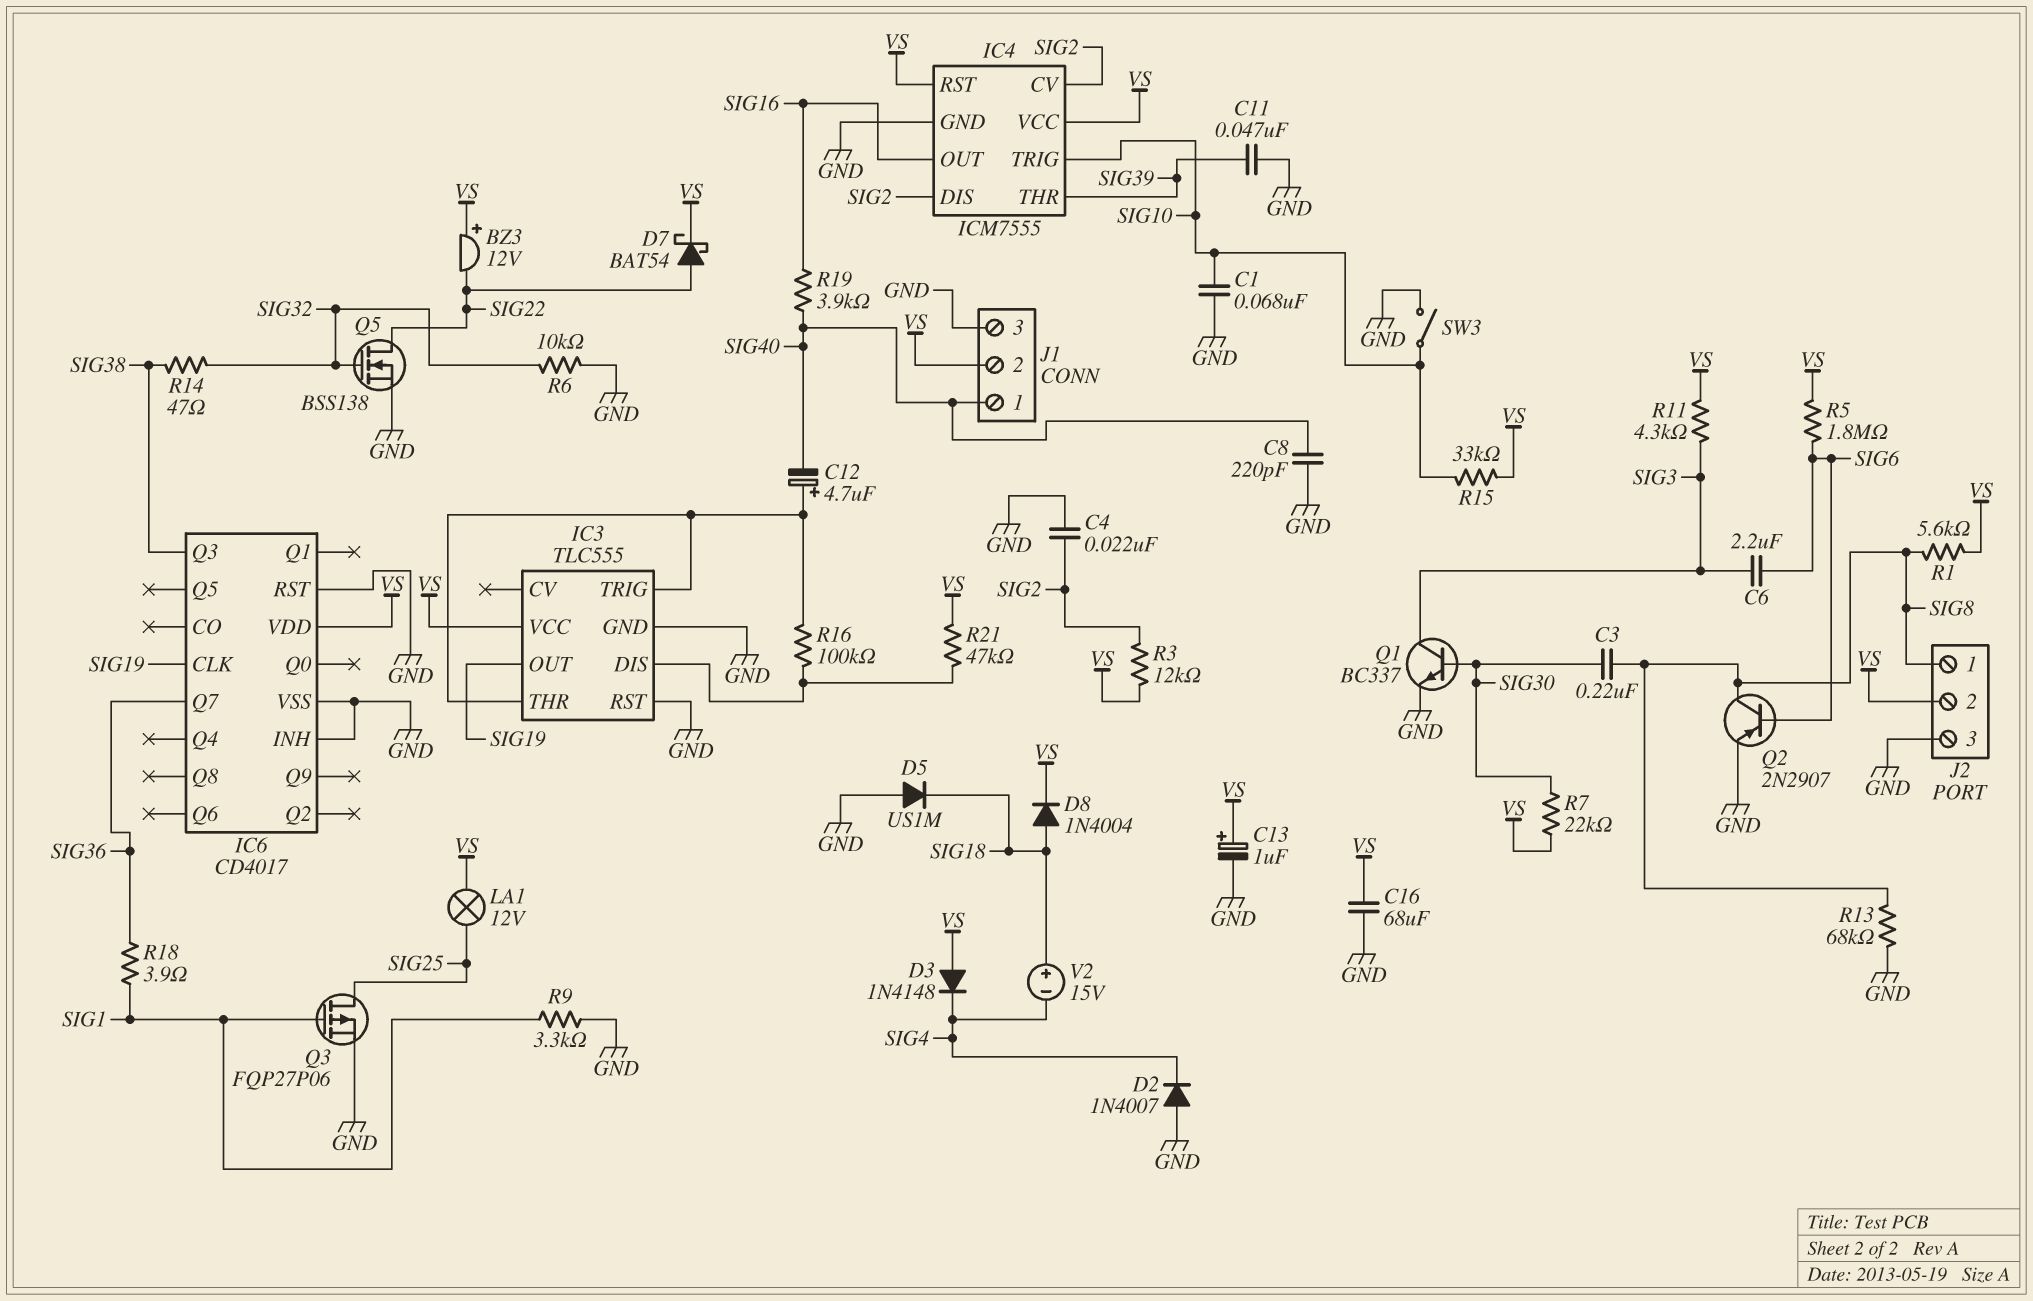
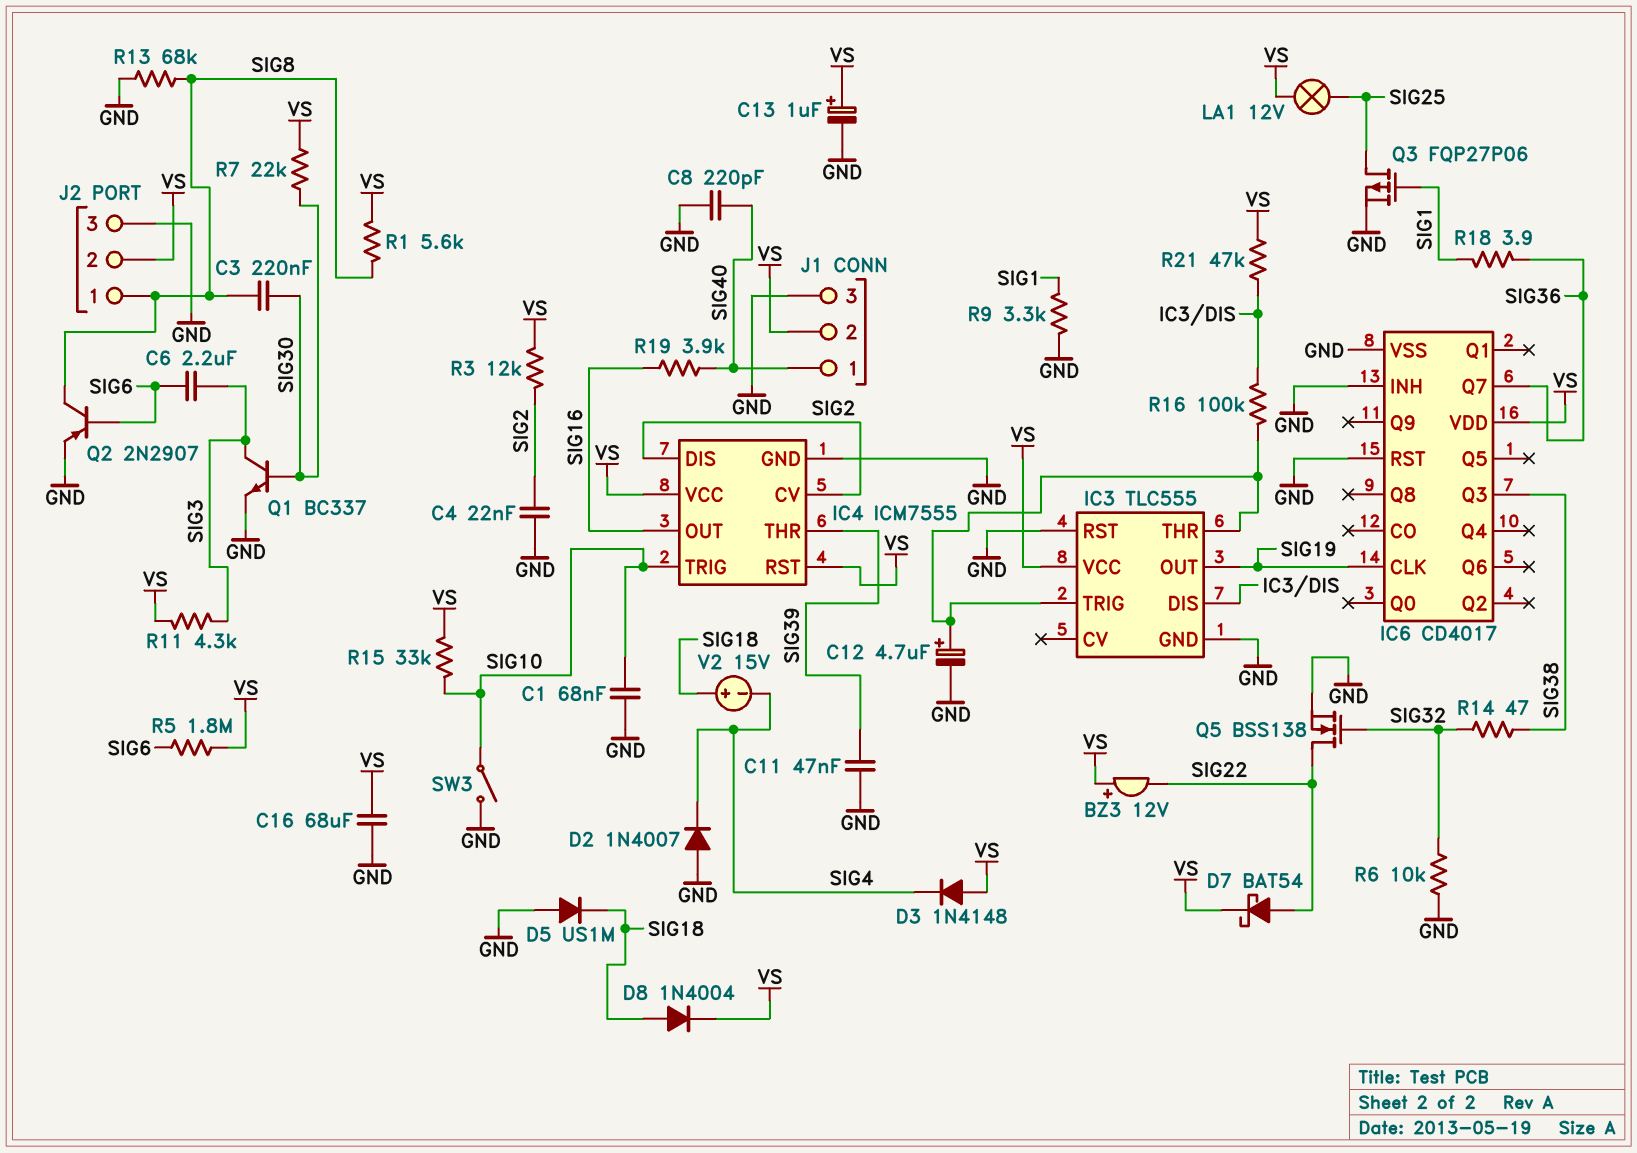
C12: 4.7uF (plus IC3/THR, minus SIG40) -> 4.7uF (plus IC3/THR, minus GND)

